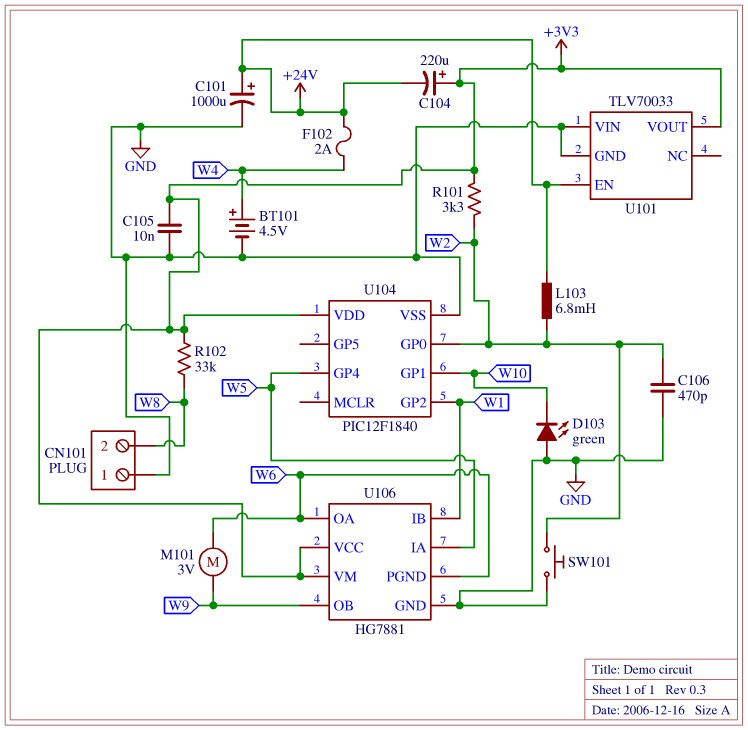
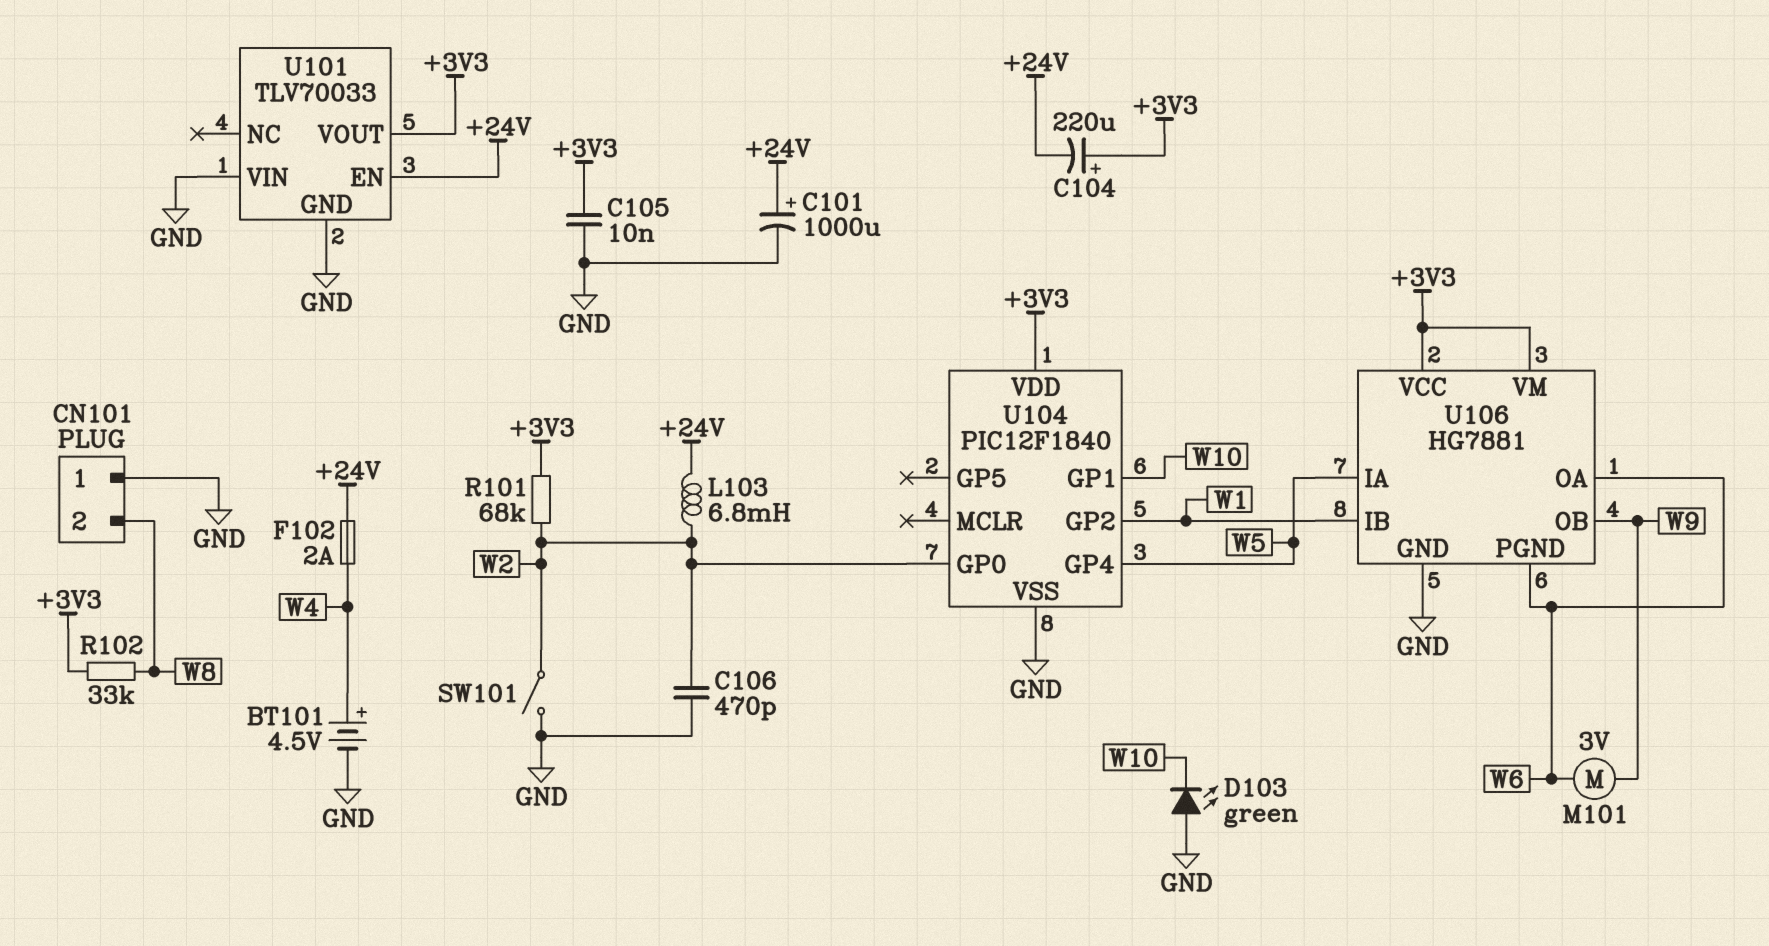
R101: 3.3k (+3V3, W2) -> 68k (+3V3, W2)
SW101: button (GND, W2) -> switch (GND, W2)

